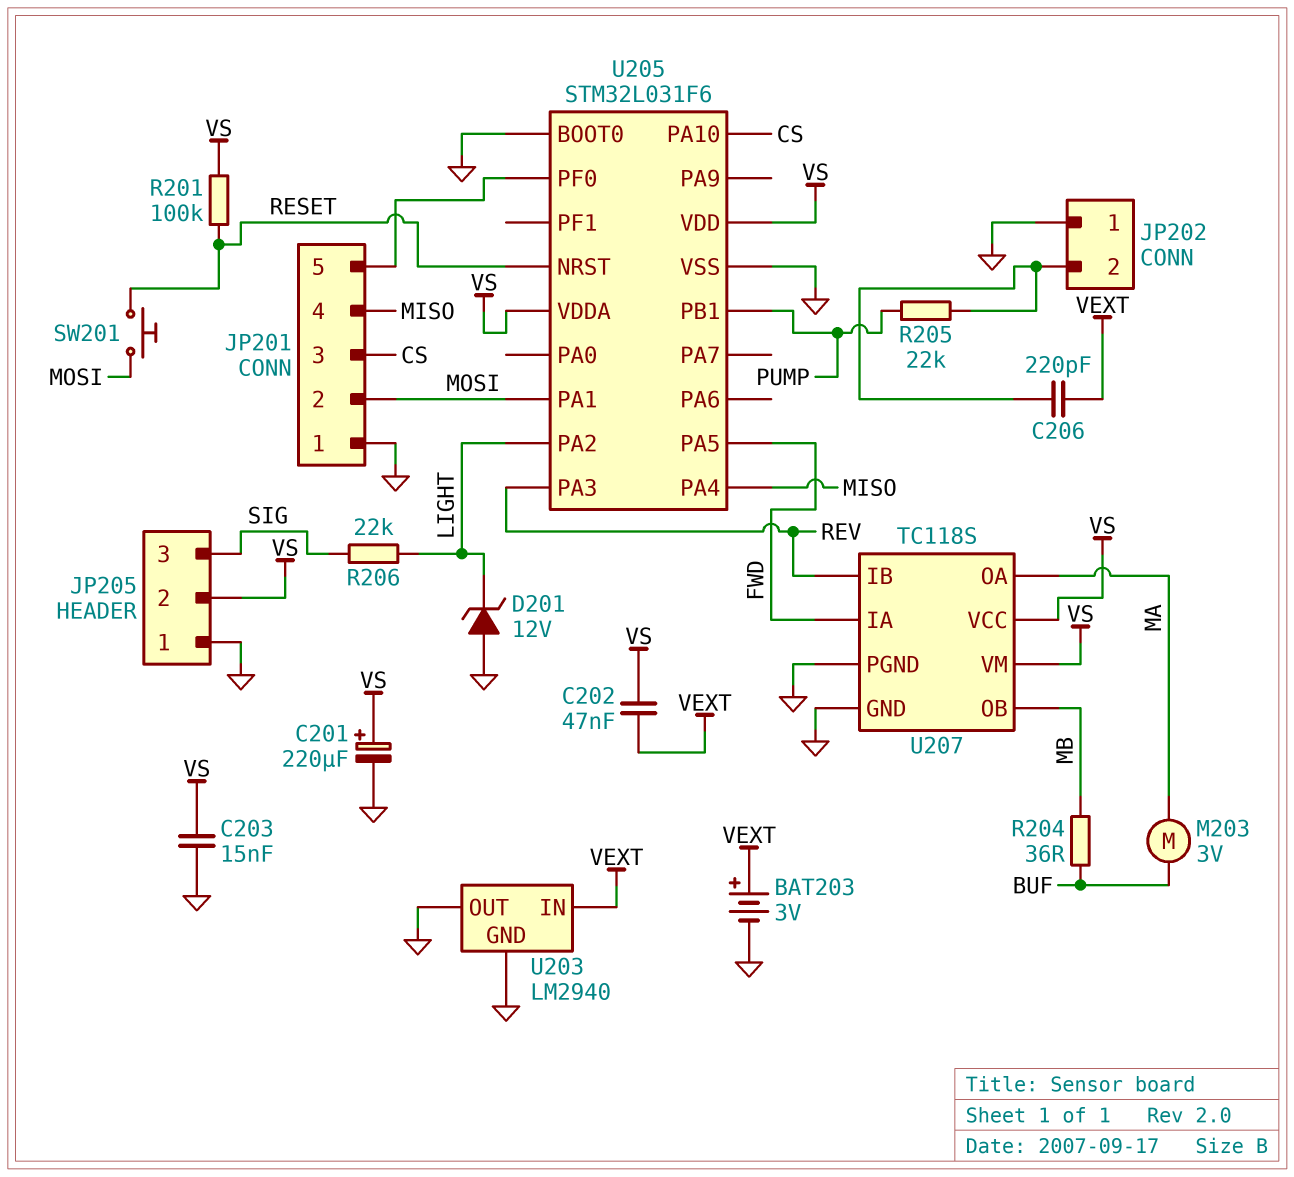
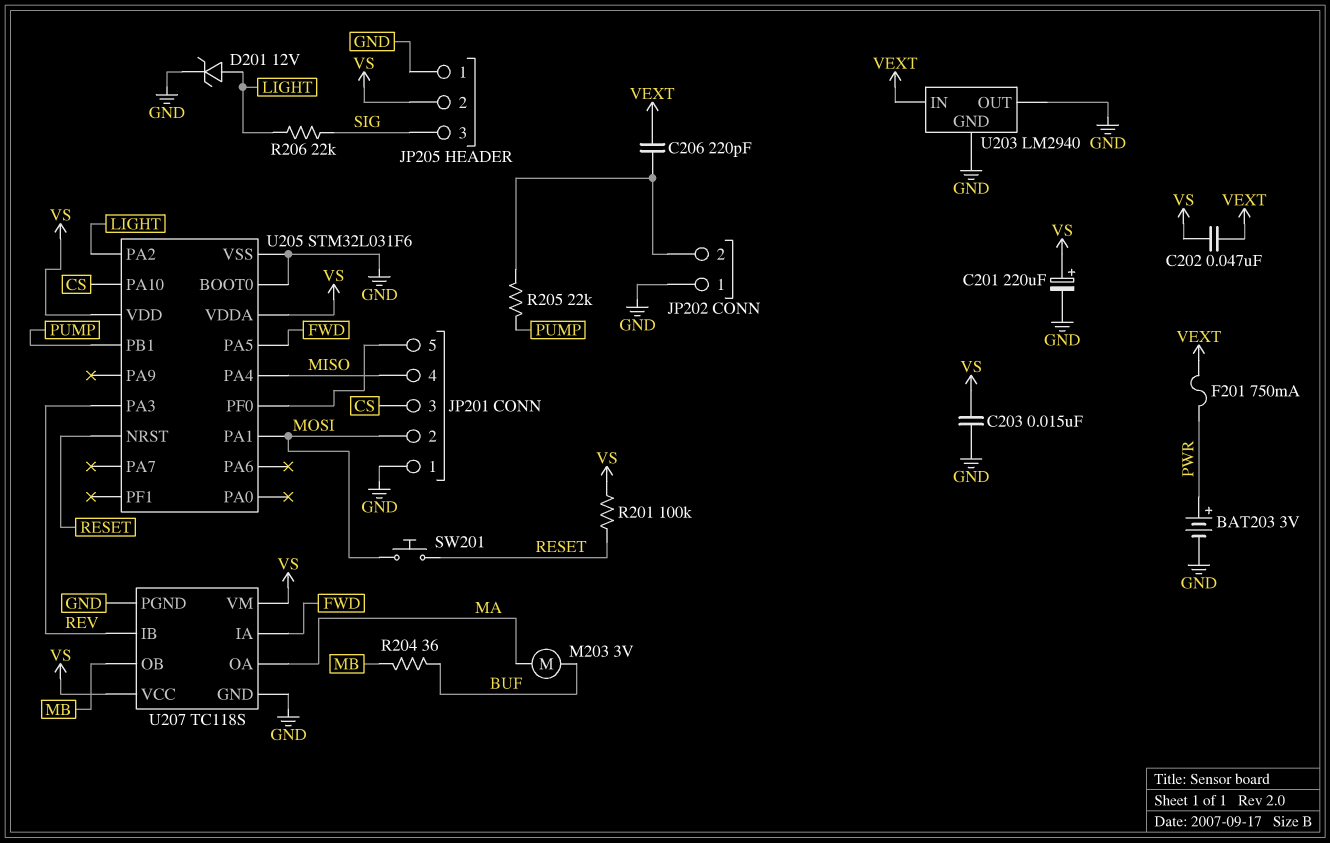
BAT203: 3V (plus VEXT, minus GND) -> 3V (plus PWR, minus GND)
D201: zener 12V (A GND, K LIGHT) -> zener 12V (A LIGHT, K GND)
F201: none -> 750mA (PWR, VEXT)

